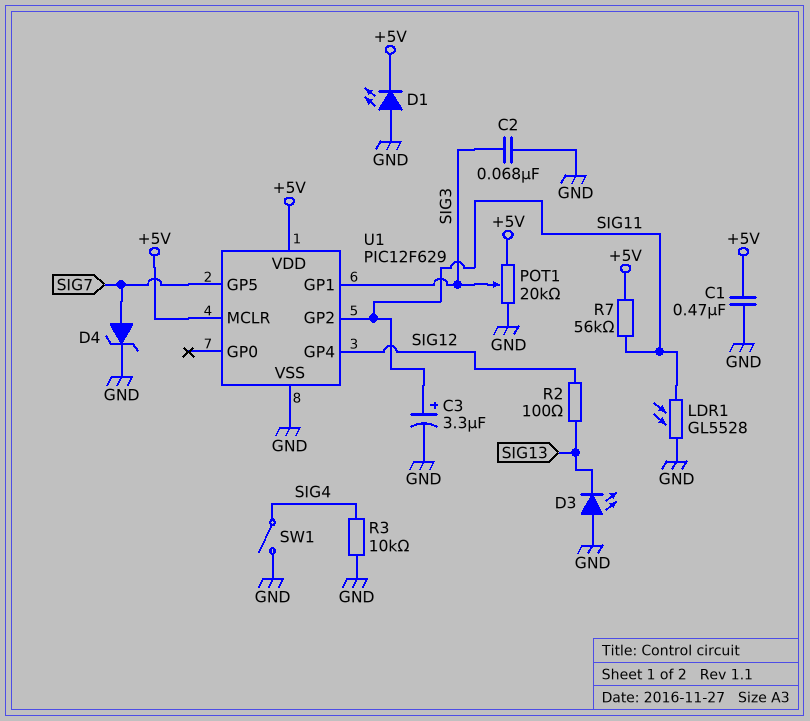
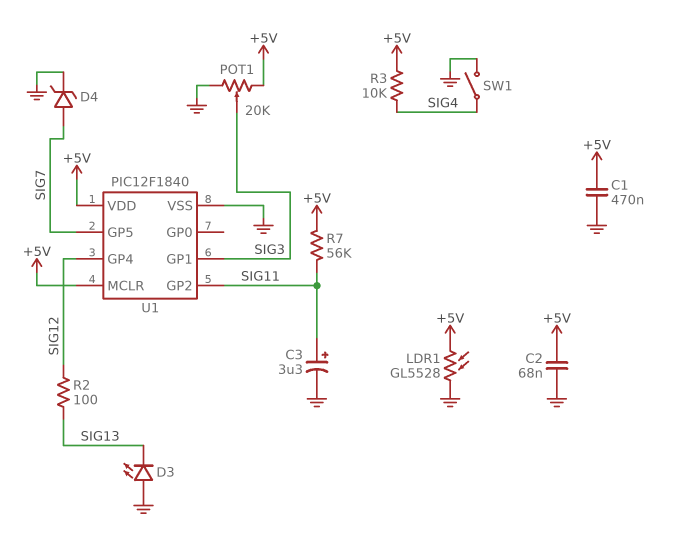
C2: 68nF (GND, SIG3) -> 68nF (+5V, GND)
D1: LED (A GND, K +5V) -> none
LDR1: GL5528 (GND, SIG11) -> GL5528 (+5V, GND)
R3: 10k (GND, SIG4) -> 10k (+5V, SIG4)
U1: PIC12F629 -> PIC12F1840

